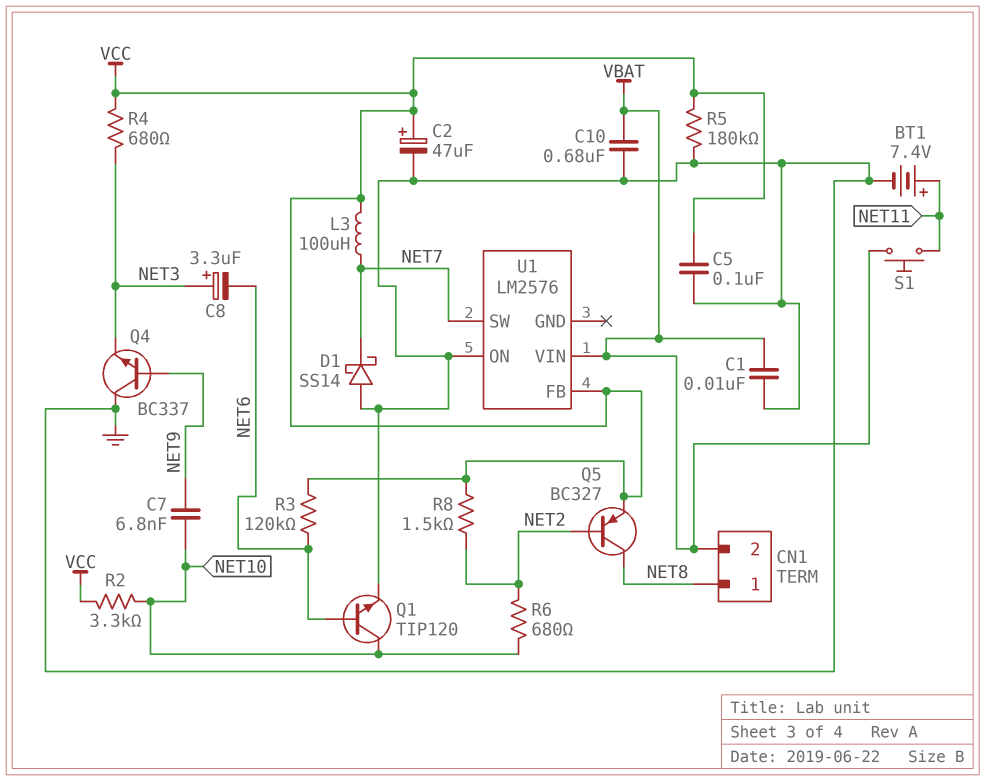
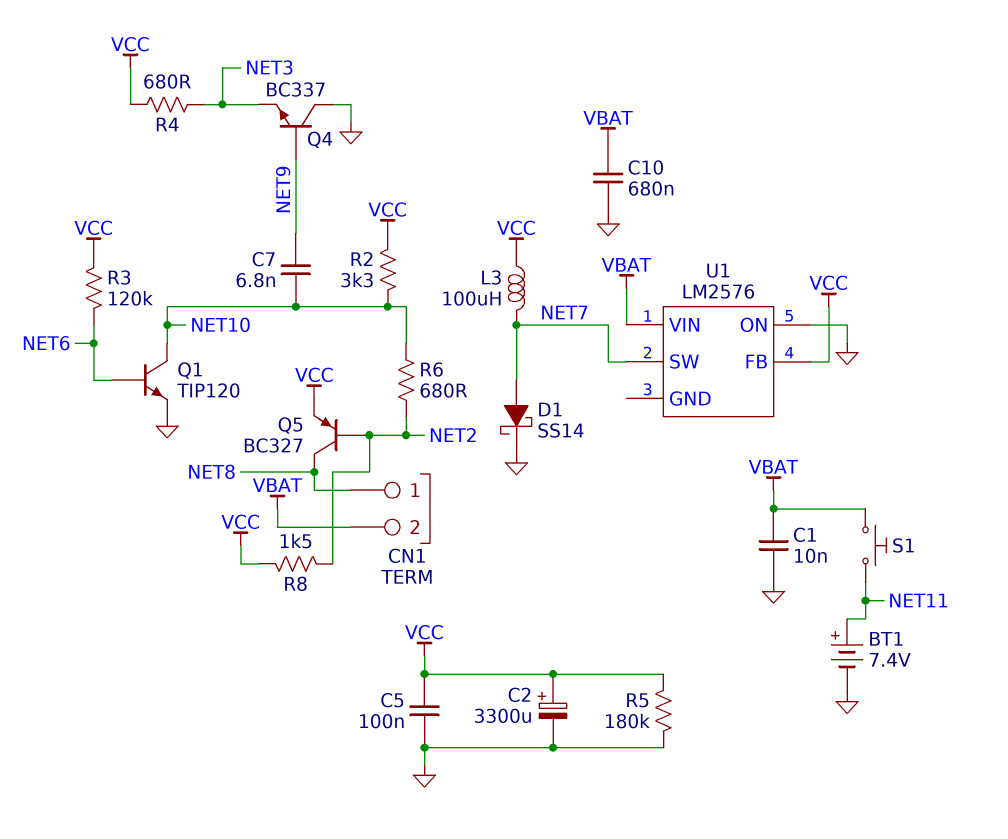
C2: 47uF (plus VCC, minus GND) -> 3300uF (plus VCC, minus GND)
C8: 3.3uF (plus NET3, minus NET6) -> none
D1: schottky SS14 (A GND, K NET7) -> schottky SS14 (A NET7, K GND)

